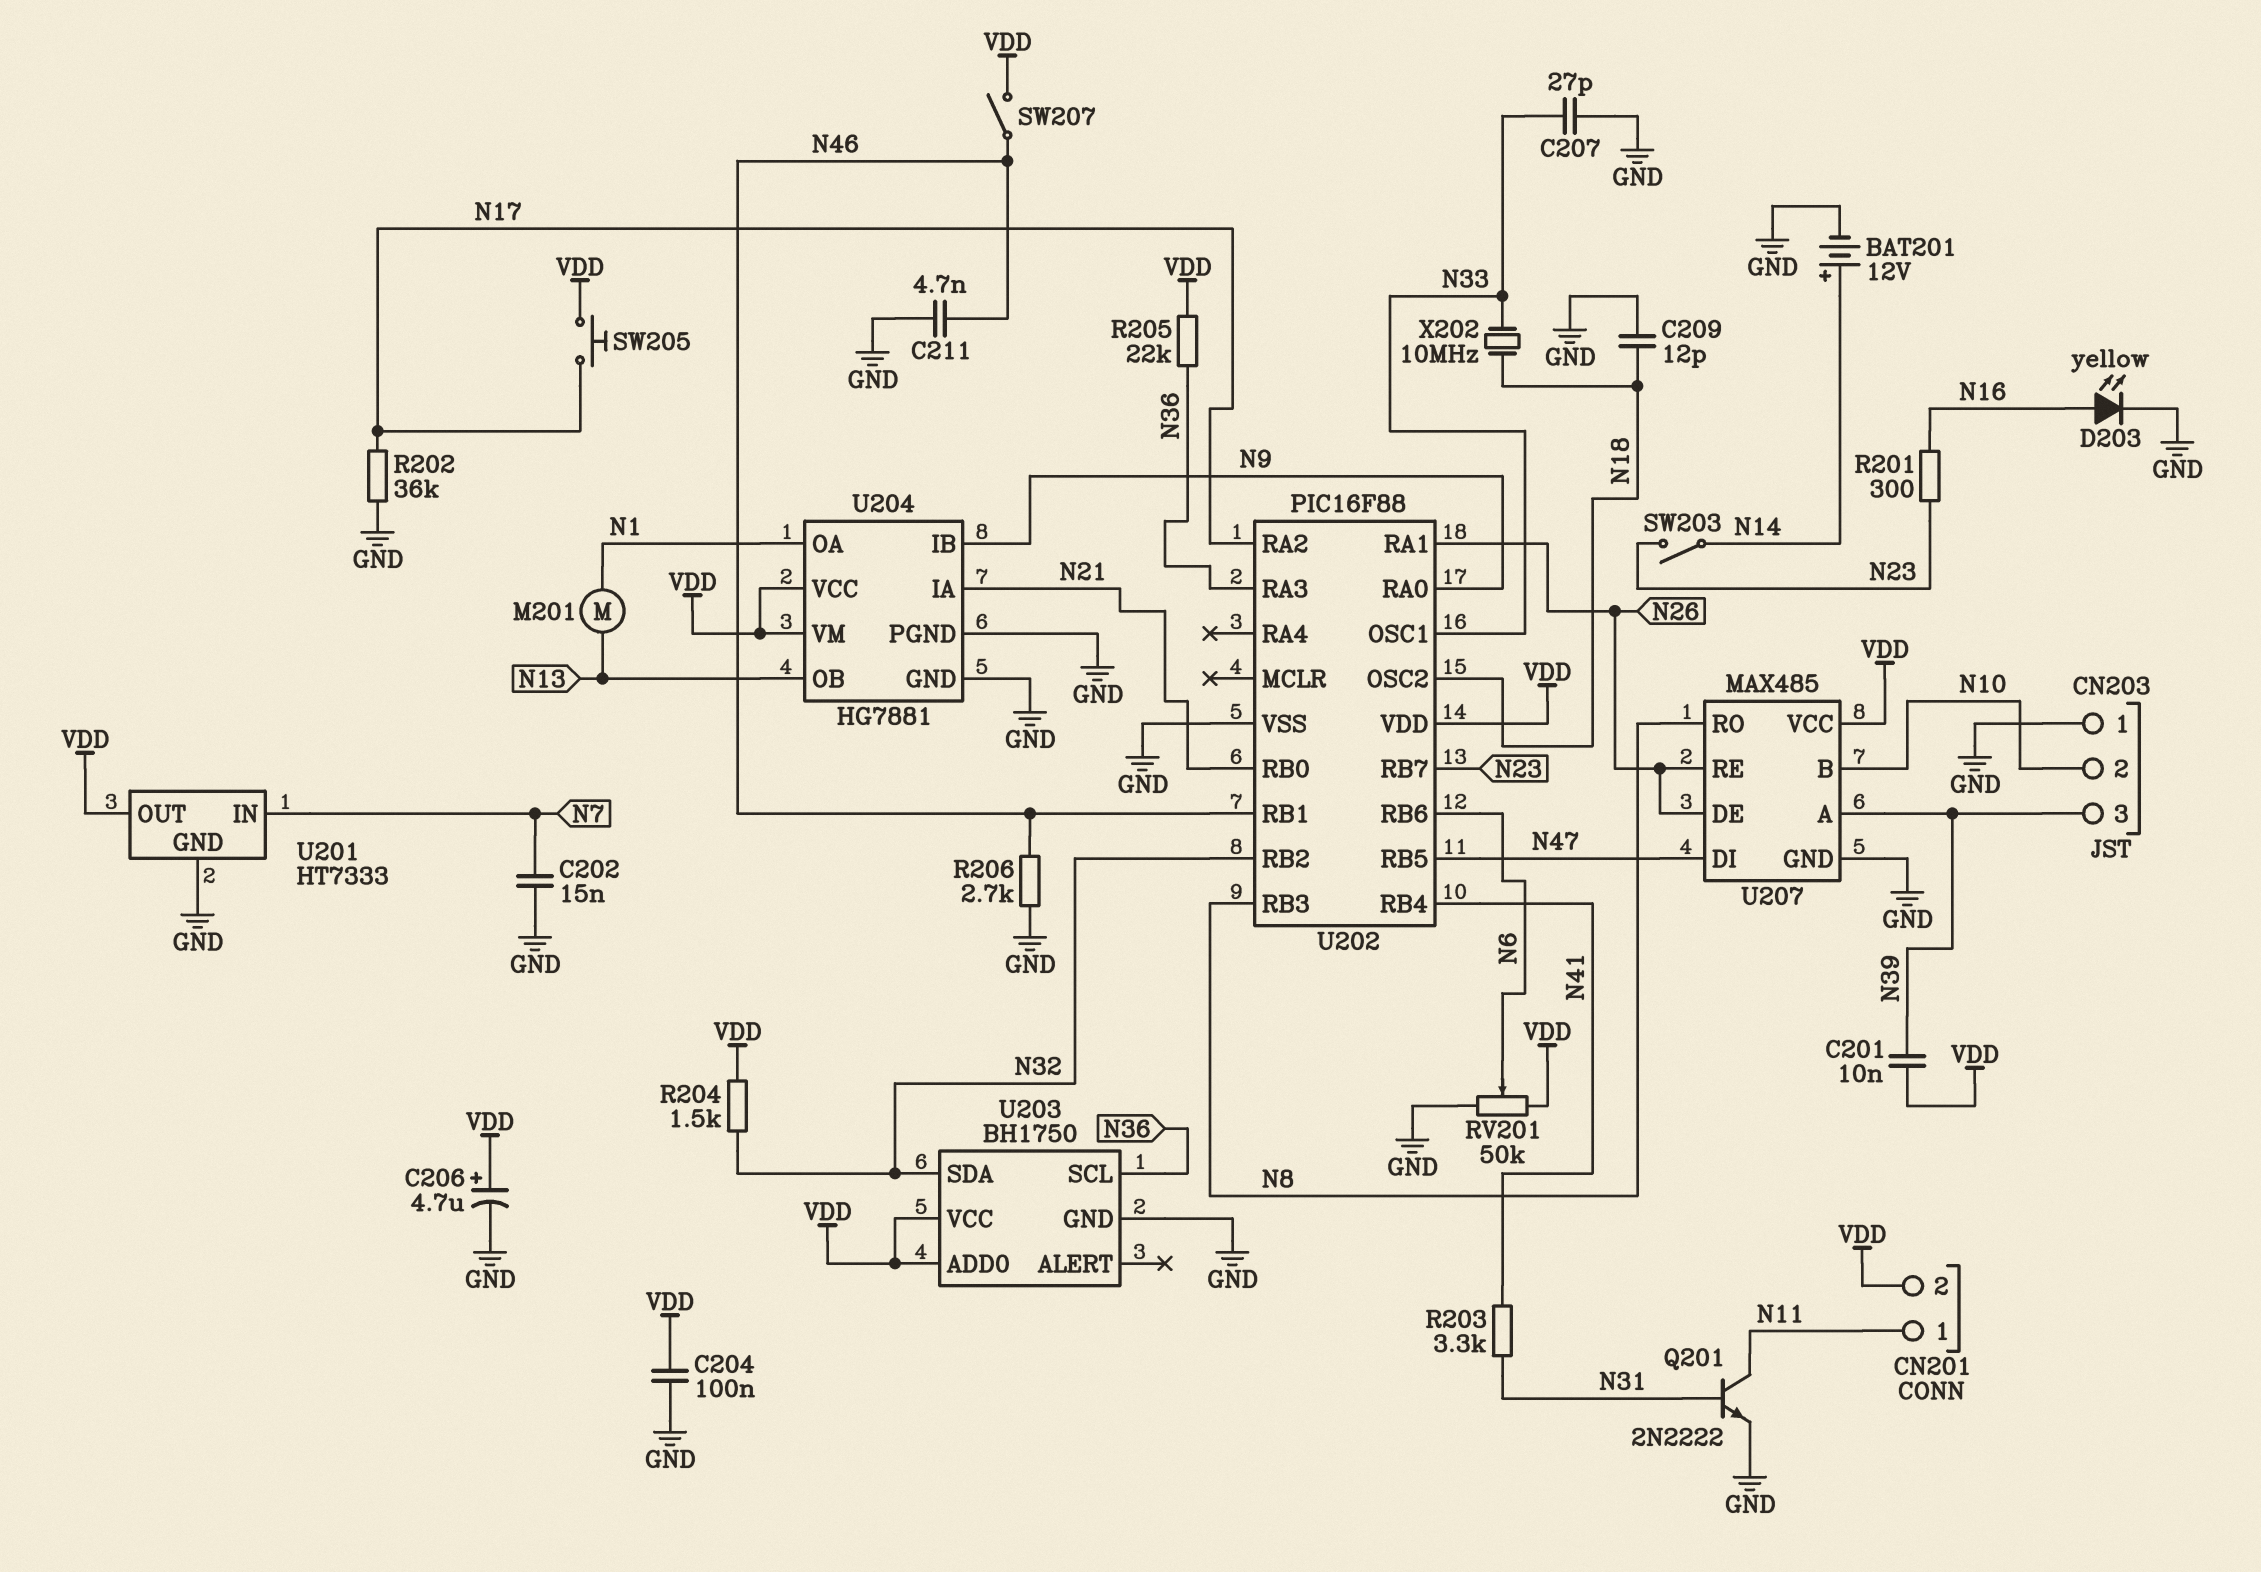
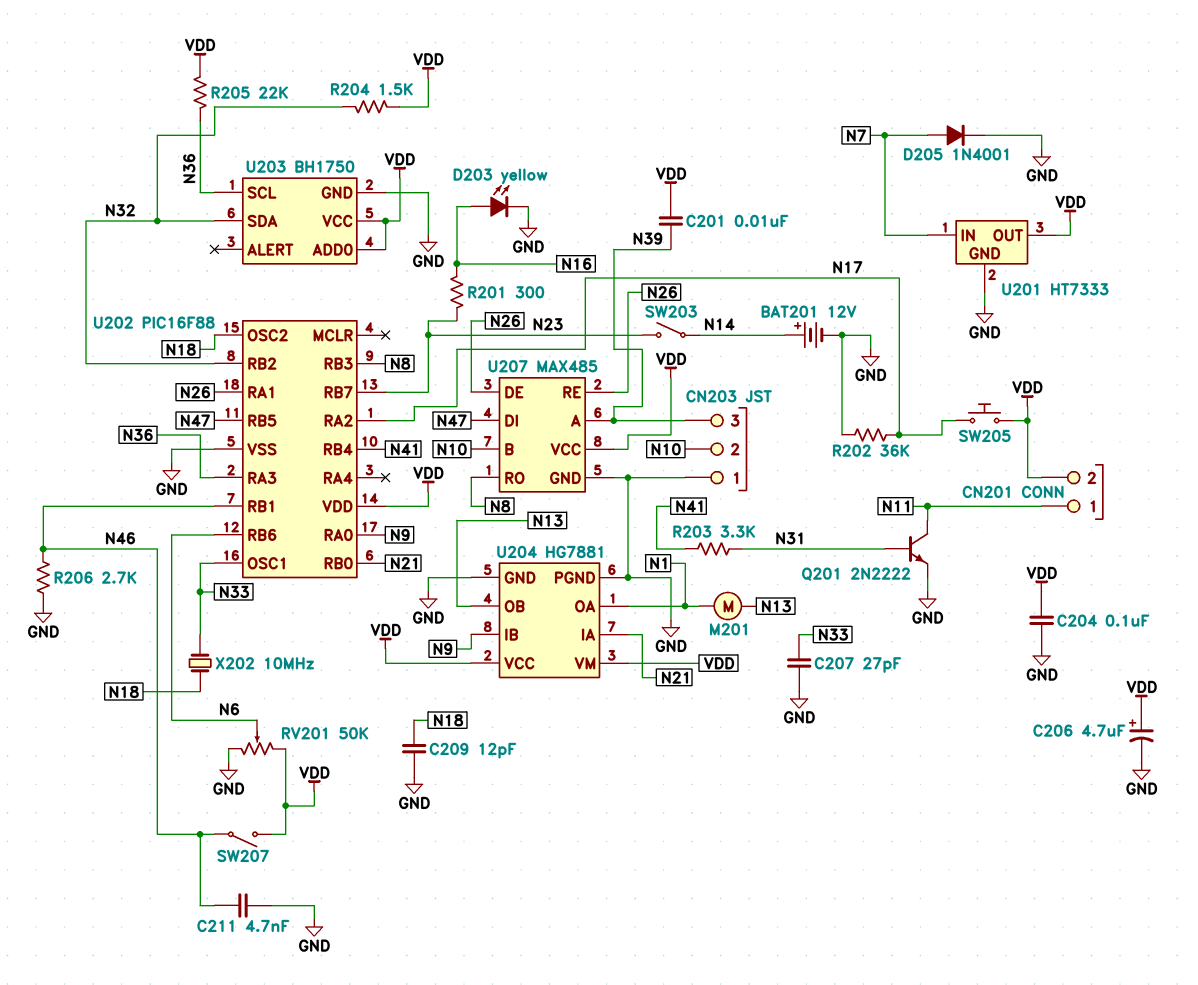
C202: 15nF (GND, N7) -> none
D205: none -> diode 1N4001 (A N7, K GND)

